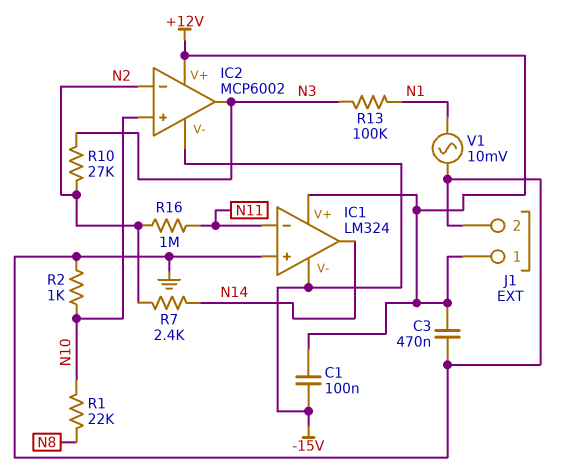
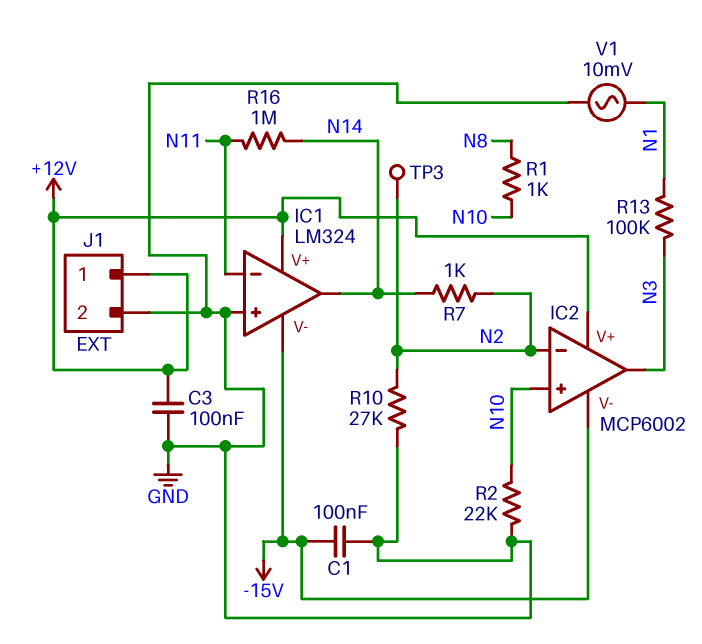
C1: 100nF (+12V, -15V) -> 100nF (-15V, GND)
C3: 470nF (+12V, GND) -> 100nF (+12V, GND)
R1: 22k (N8, N10) -> 1k (N8, N10)
R2: 1k (GND, N10) -> 22k (GND, N10)
R7: 2.4k (N2, N14) -> 1k (N2, N14)
R10: 27k (N2, N3) -> 27k (GND, N2)
R16: 1M (N2, N11) -> 1M (N11, N14)
TP3: none -> test point (N2)

